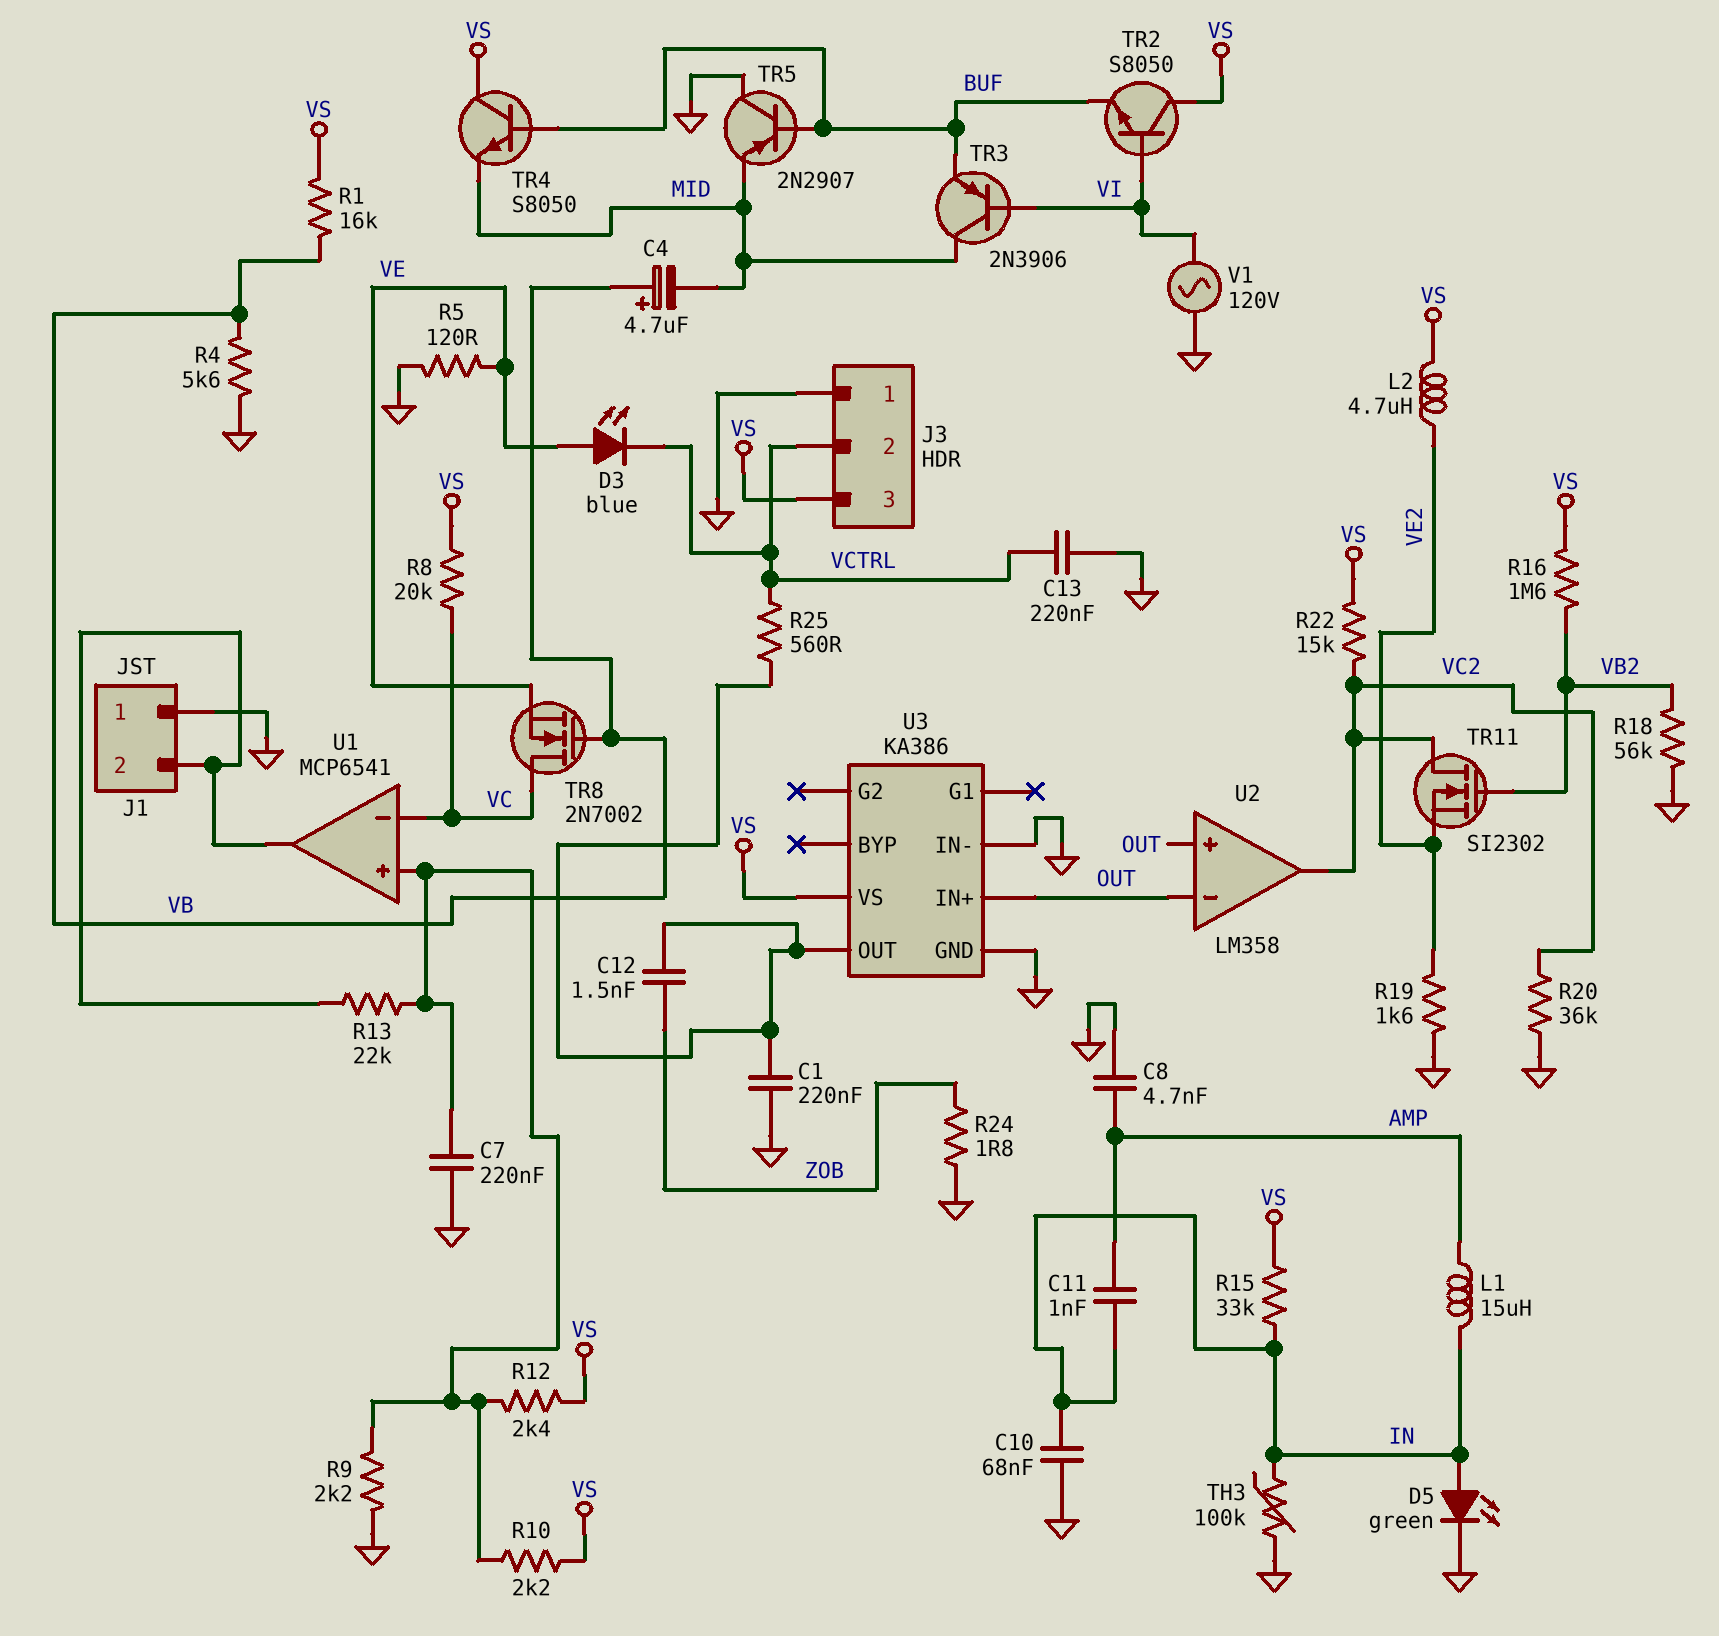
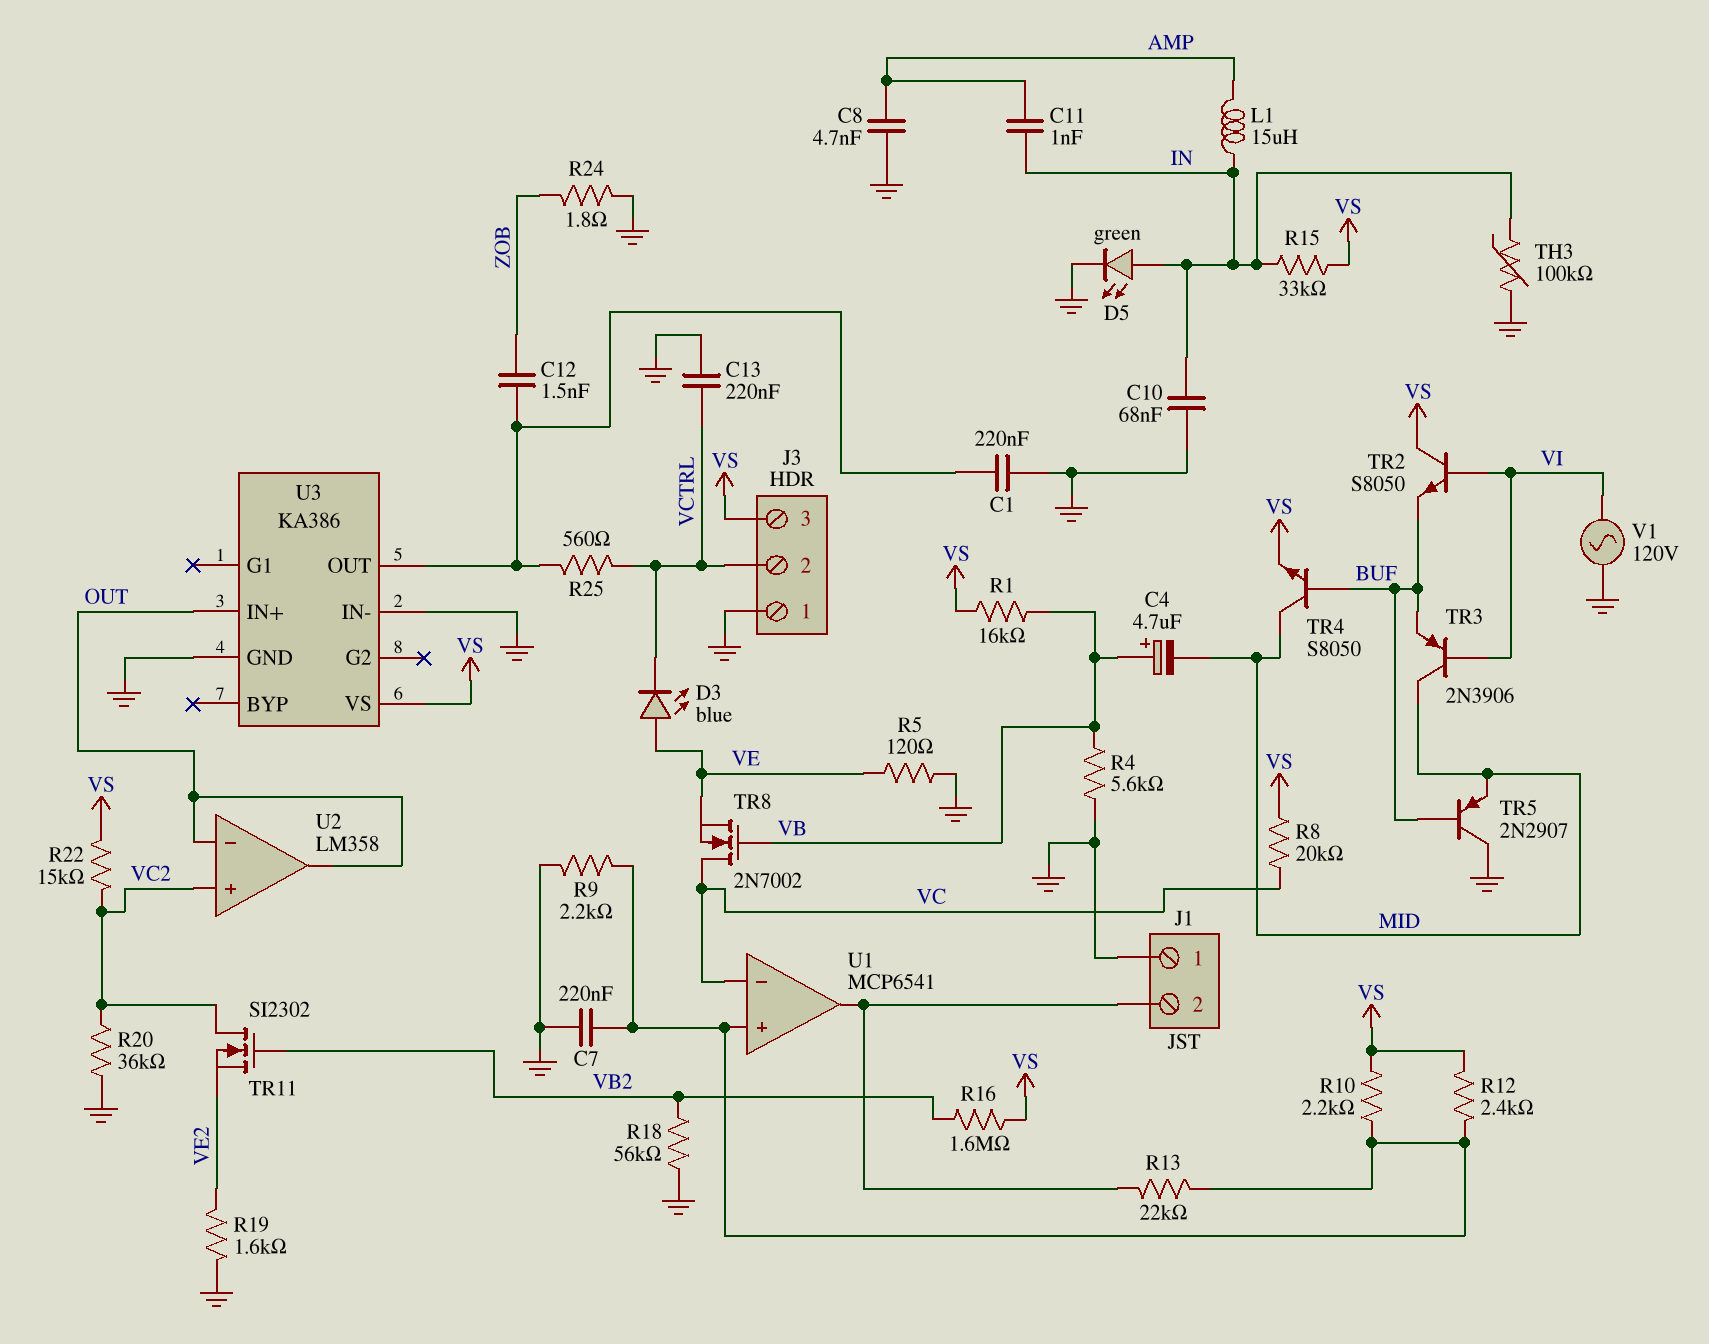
L2: 4.7uH (VE2, VS) -> none
TR4: NPN S8050 (B BUF, C VS, E MID) -> NPN S8050 (B BUF, C MID, E VS)
U2 pin in+: OUT -> VC2
U2 pin out: VC2 -> OUT

